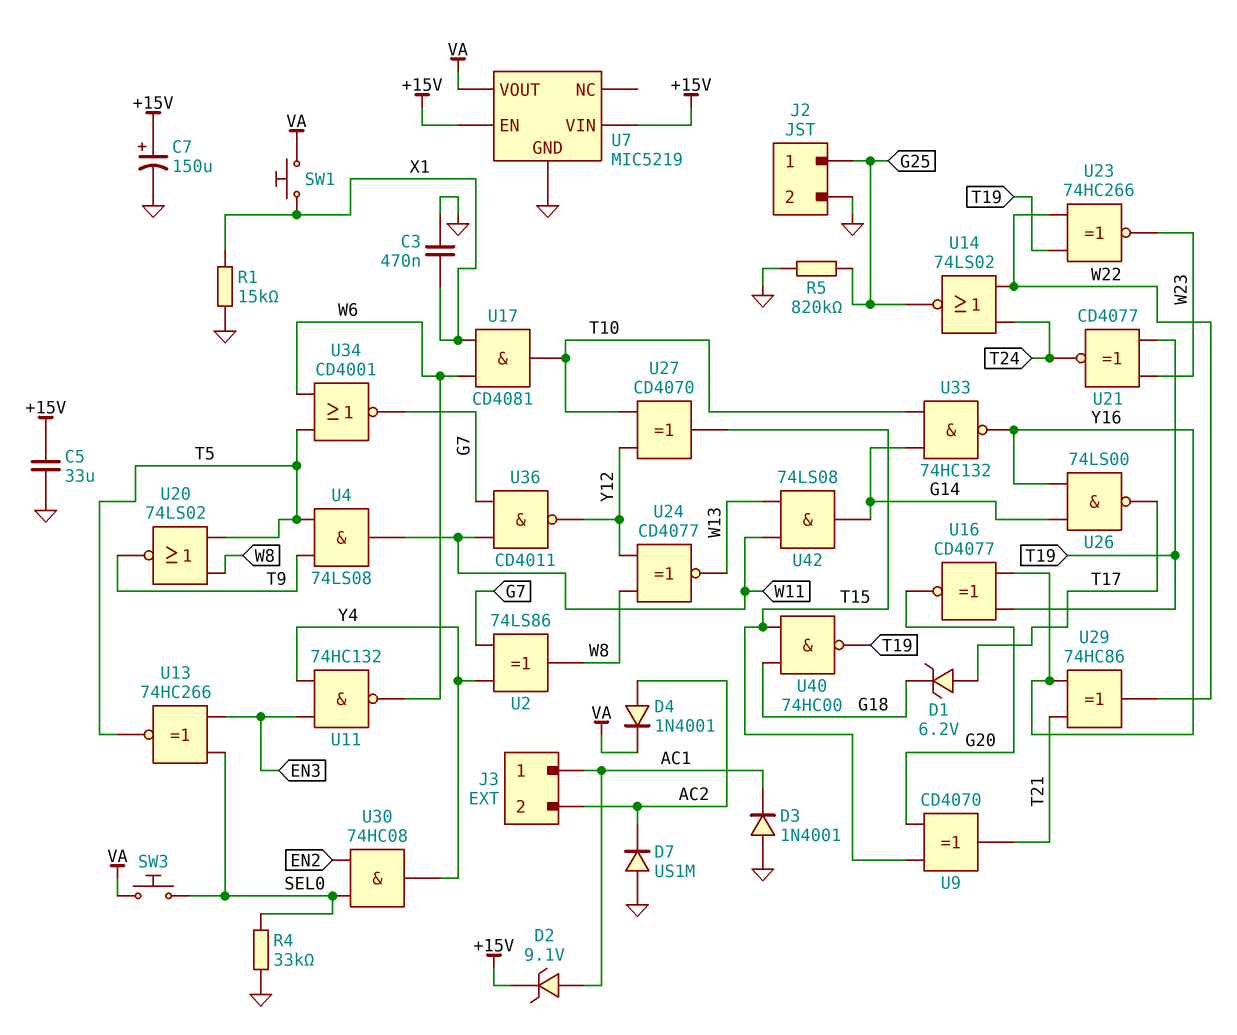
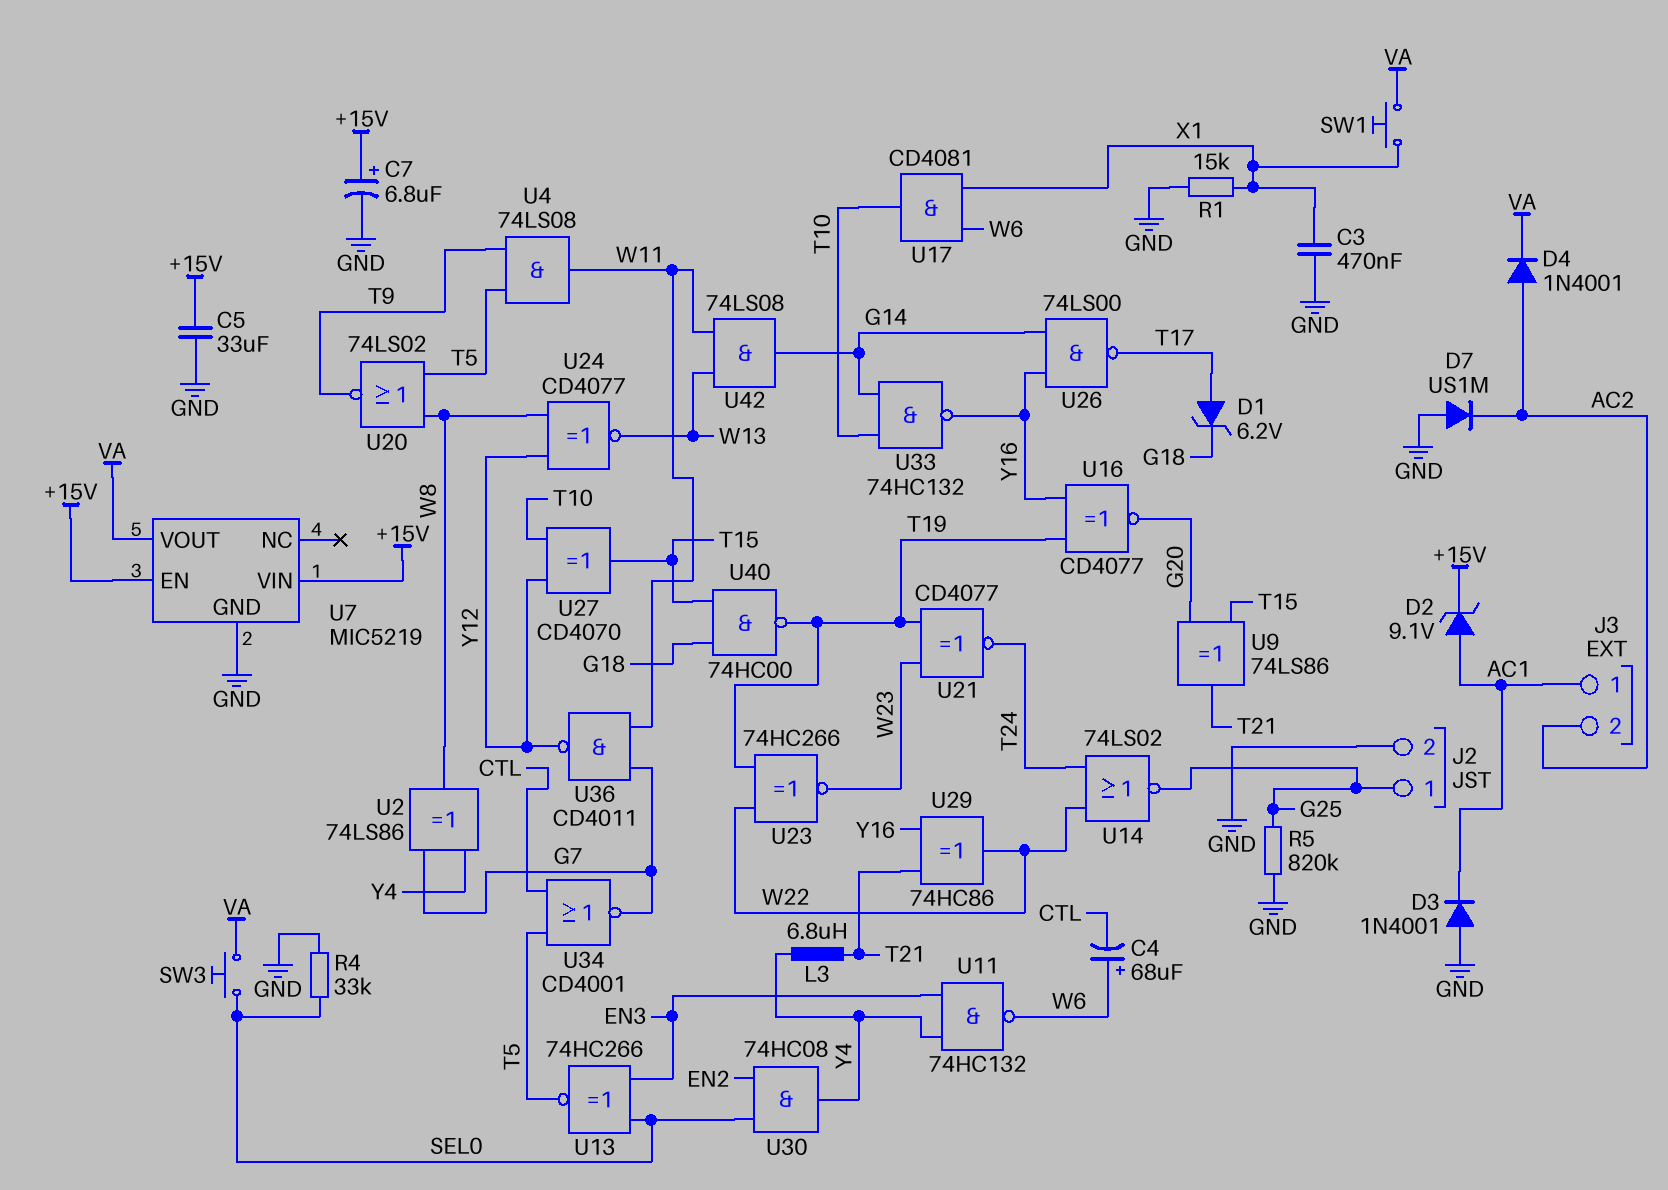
C4: none -> 68uF (plus W6, minus CTL)
C7: 150uF (plus +15V, minus GND) -> 6.8uF (plus +15V, minus GND)
L3: none -> 6.8uH (T21, Y4)
U9: XOR CD4070 (in G20, in T15, out T21) -> XOR 74LS86 (in G20, in T15, out T21)
U34: NOR CD4001 (in T5, in W6, out G7) -> NOR CD4001 (in CTL, in T5, out G7)

